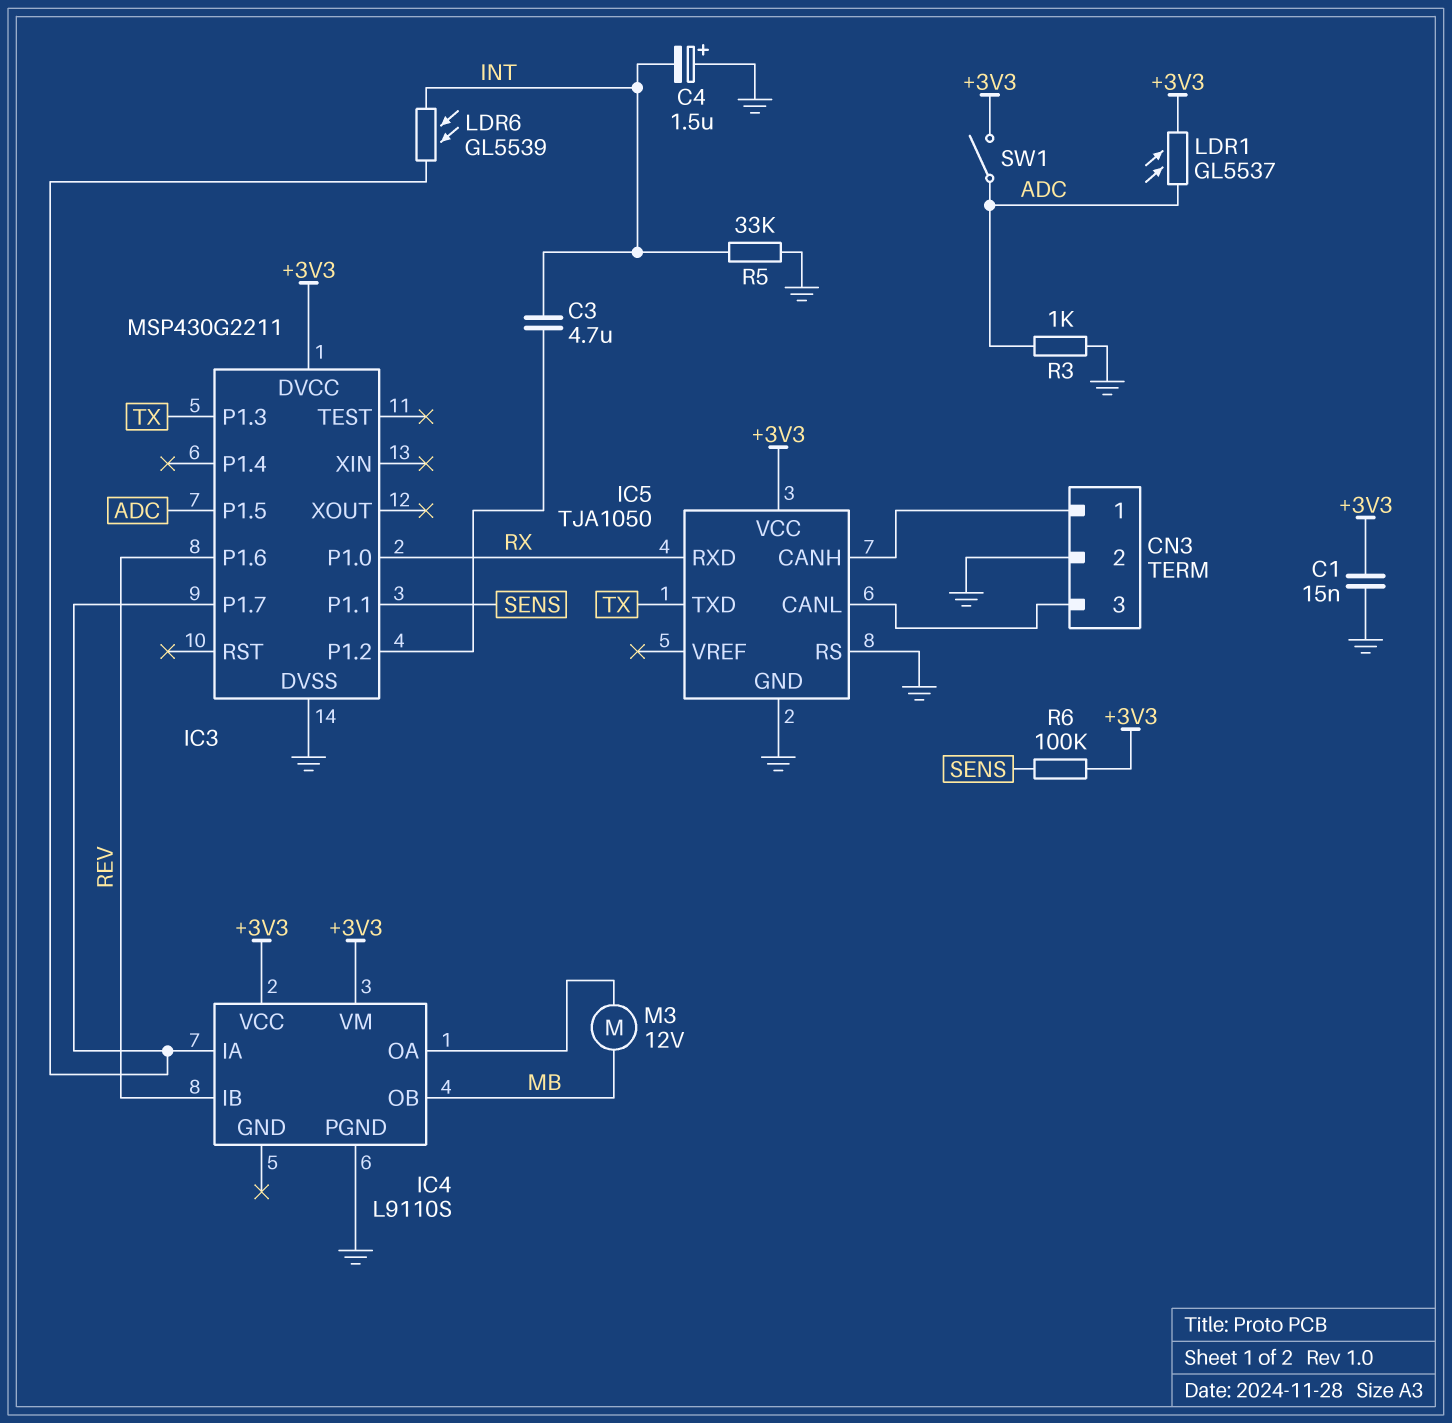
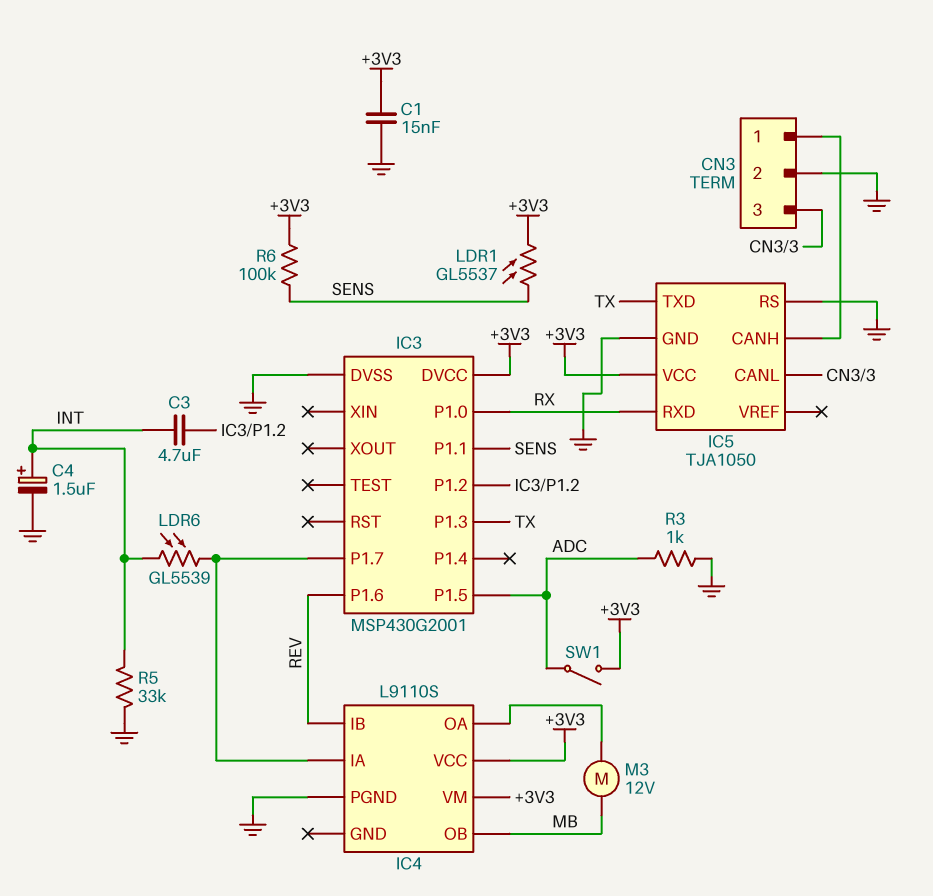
C4: 1.5uF (plus GND, minus INT) -> 1.5uF (plus INT, minus GND)
IC3: MSP430G2211 -> MSP430G2001
LDR1: GL5537 (+3V3, ADC) -> GL5537 (+3V3, SENS)

